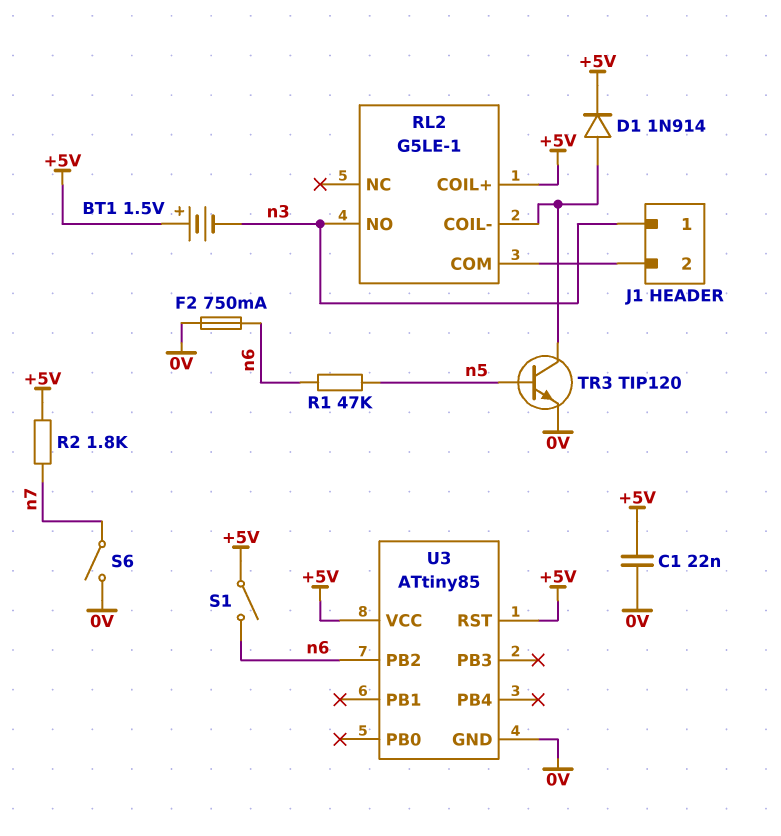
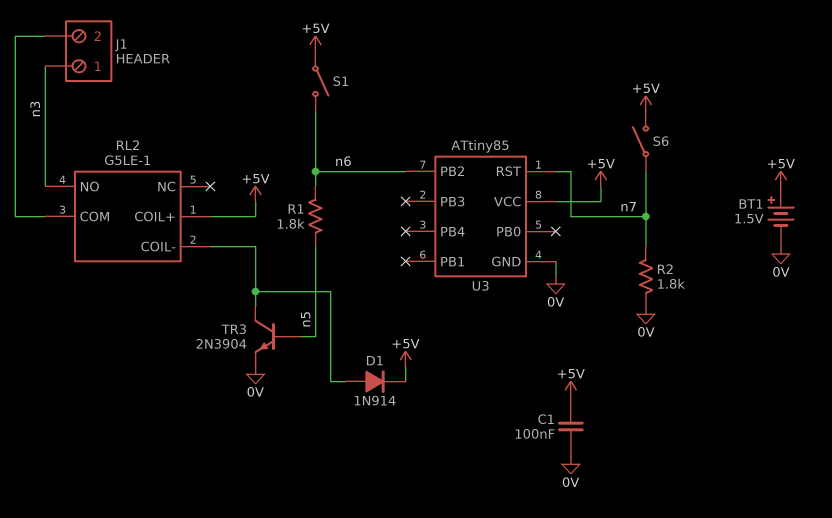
BT1: 1.5V (plus +5V, minus n3) -> 1.5V (plus +5V, minus 0V)
C1: 22nF (+5V, 0V) -> 100nF (+5V, 0V)
F2: 750mA (0V, n6) -> none
R1: 47k (n5, n6) -> 1.8k (n5, n6)
R2: 1.8k (+5V, n7) -> 1.8k (0V, n7)
S6: switch (0V, n7) -> switch (+5V, n7)
TR3: NPN TIP120 (B n5, C RL2/COIL-, E 0V) -> NPN 2N3904 (B n5, C RL2/COIL-, E 0V)
U3 pin RST: +5V -> n7

